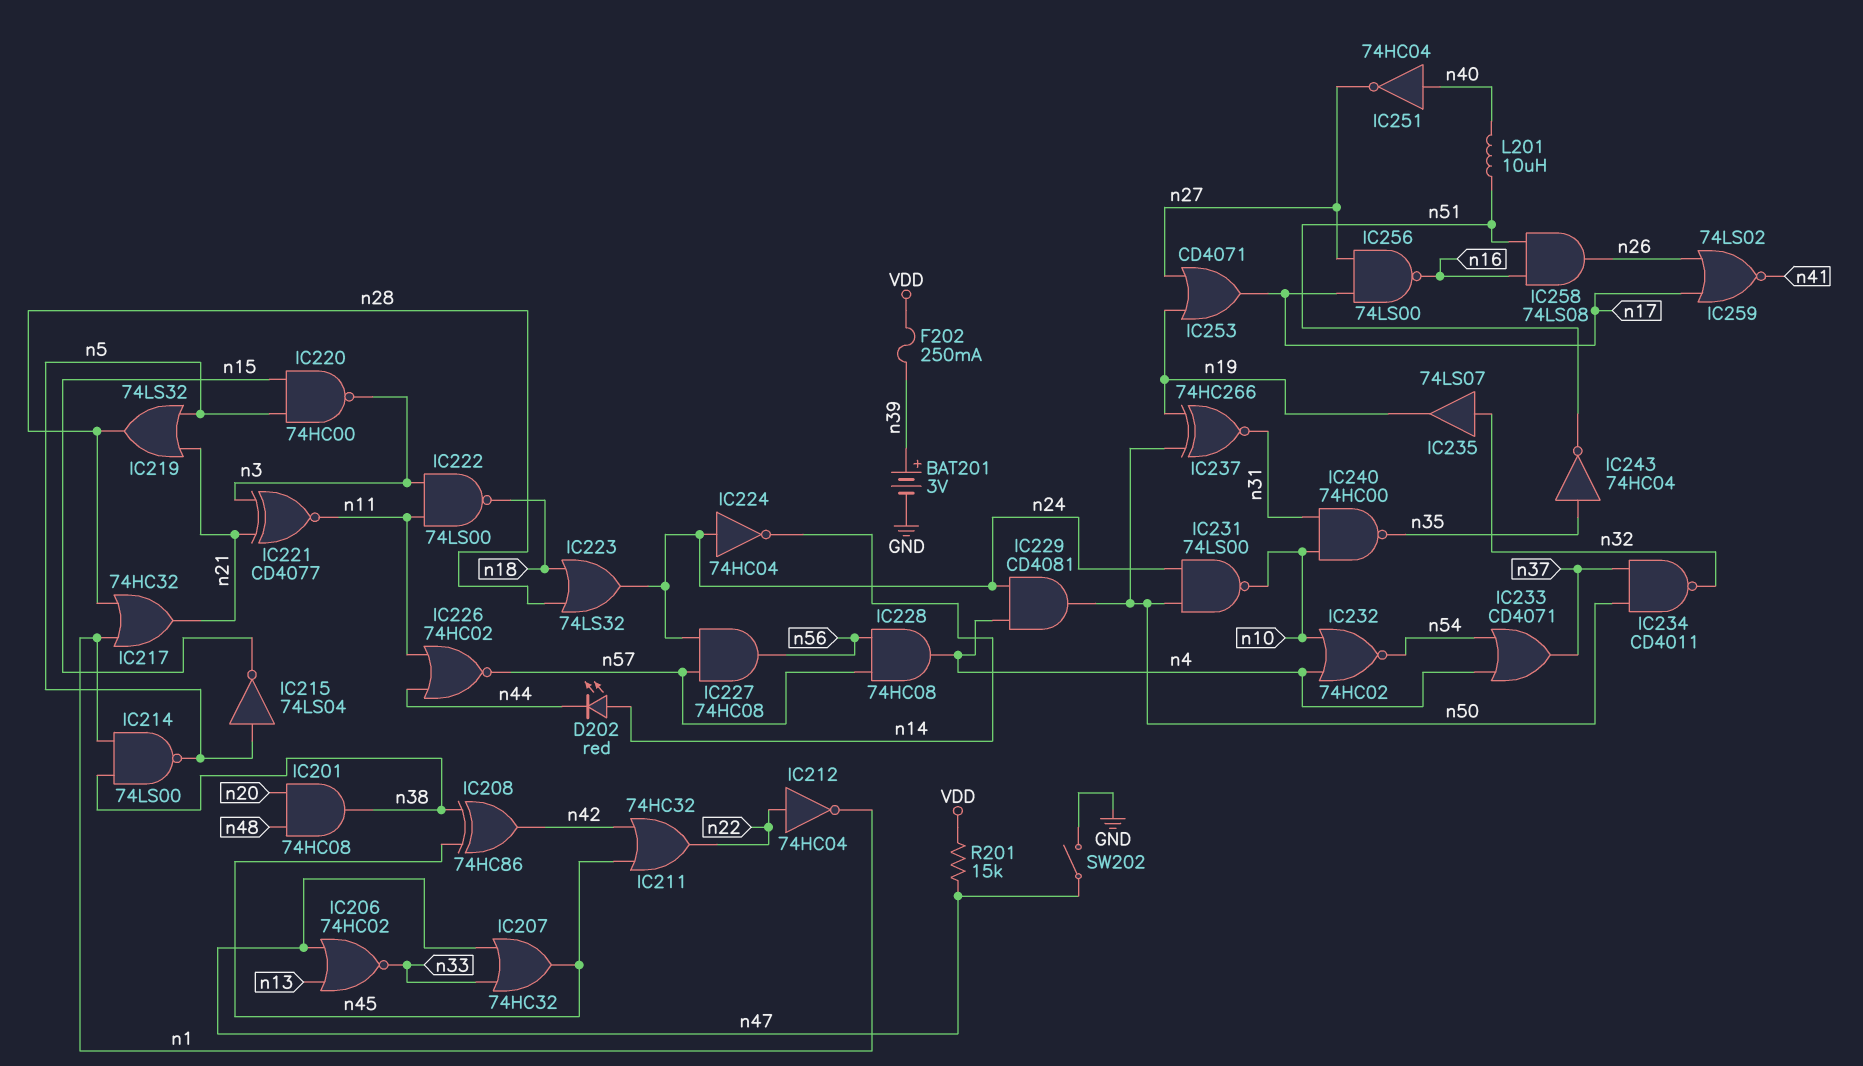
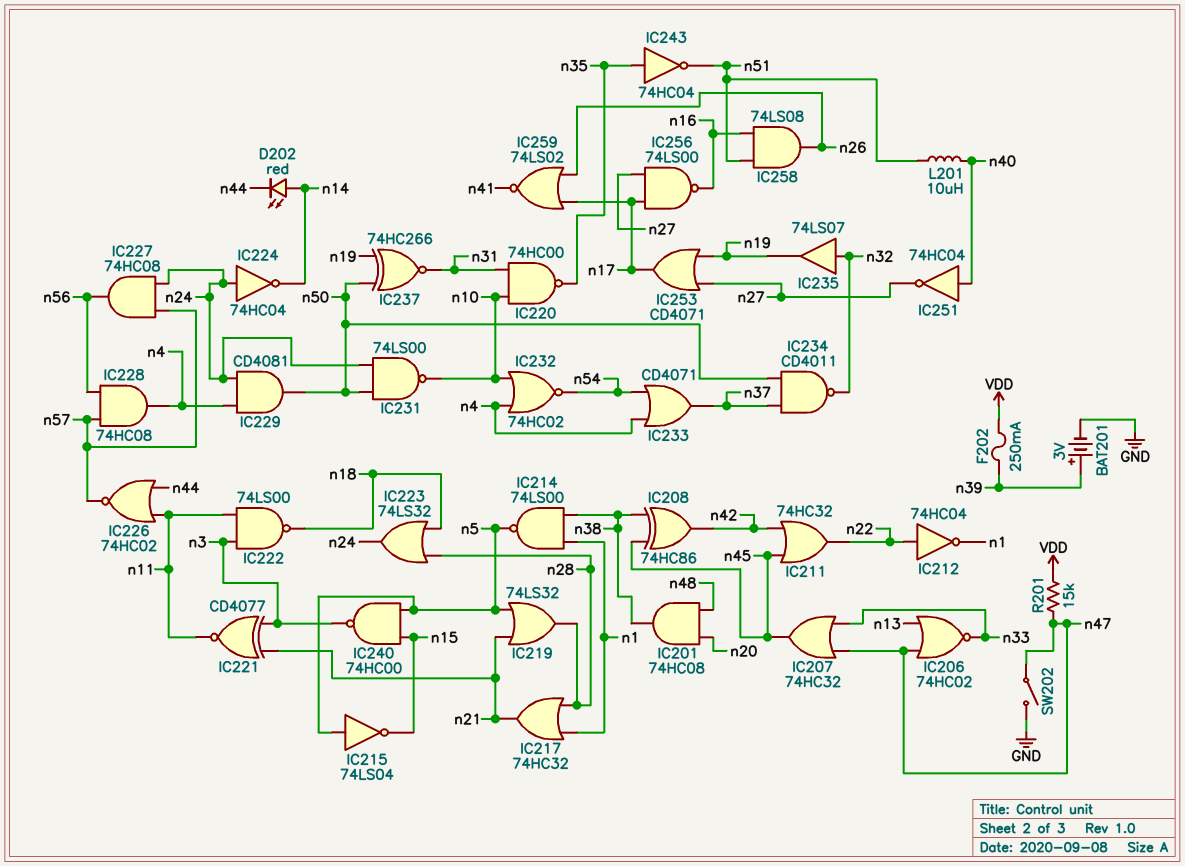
IC220: NAND 74HC00 (in n5, in n15, out n3) -> NAND 74HC00 (in n10, in n31, out n35)
IC240: NAND 74HC00 (in n10, in n31, out n35) -> NAND 74HC00 (in n5, in n15, out n3)

